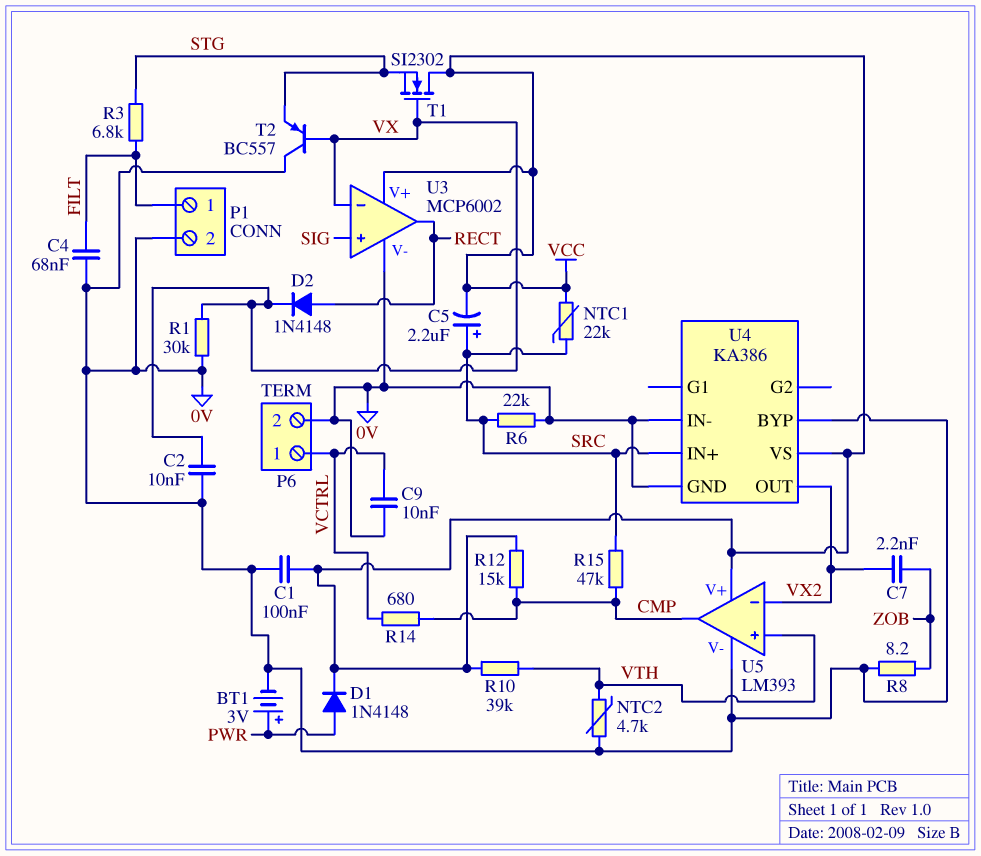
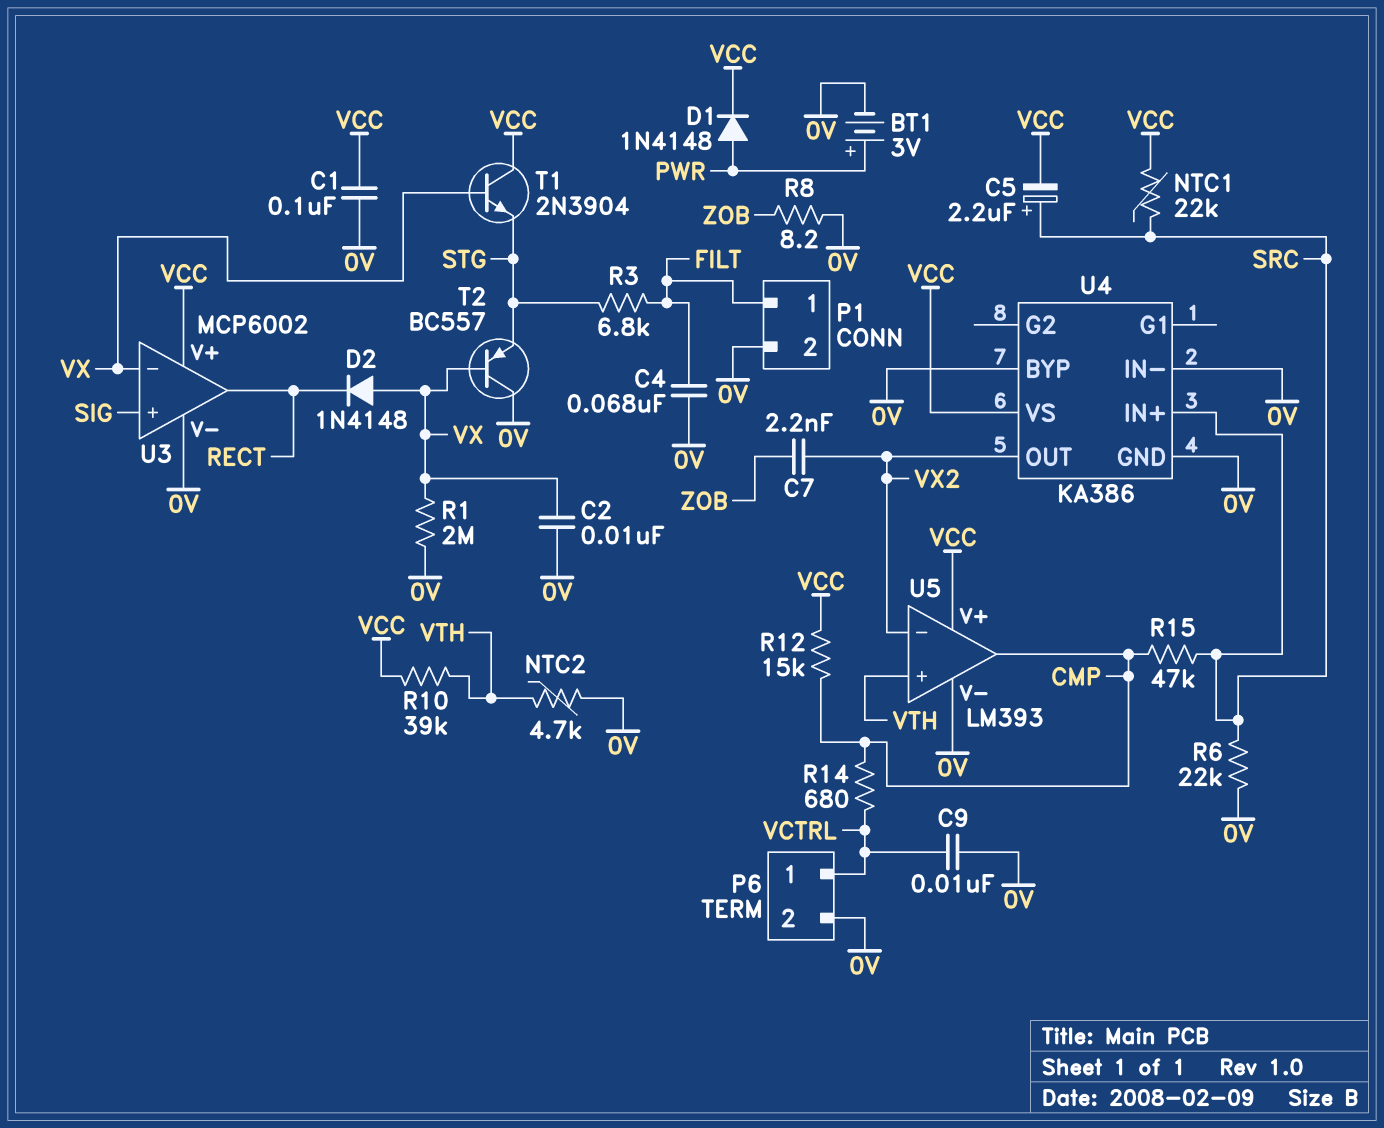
D2: diode 1N4148 (A RECT, K VX) -> diode 1N4148 (A VX, K RECT)
R1: 30k (0V, VX) -> 2M (0V, VX)
T1: NMOS SI2302 (G VX, D VCC, S STG) -> NPN 2N3904 (B VX, C VCC, E STG)

